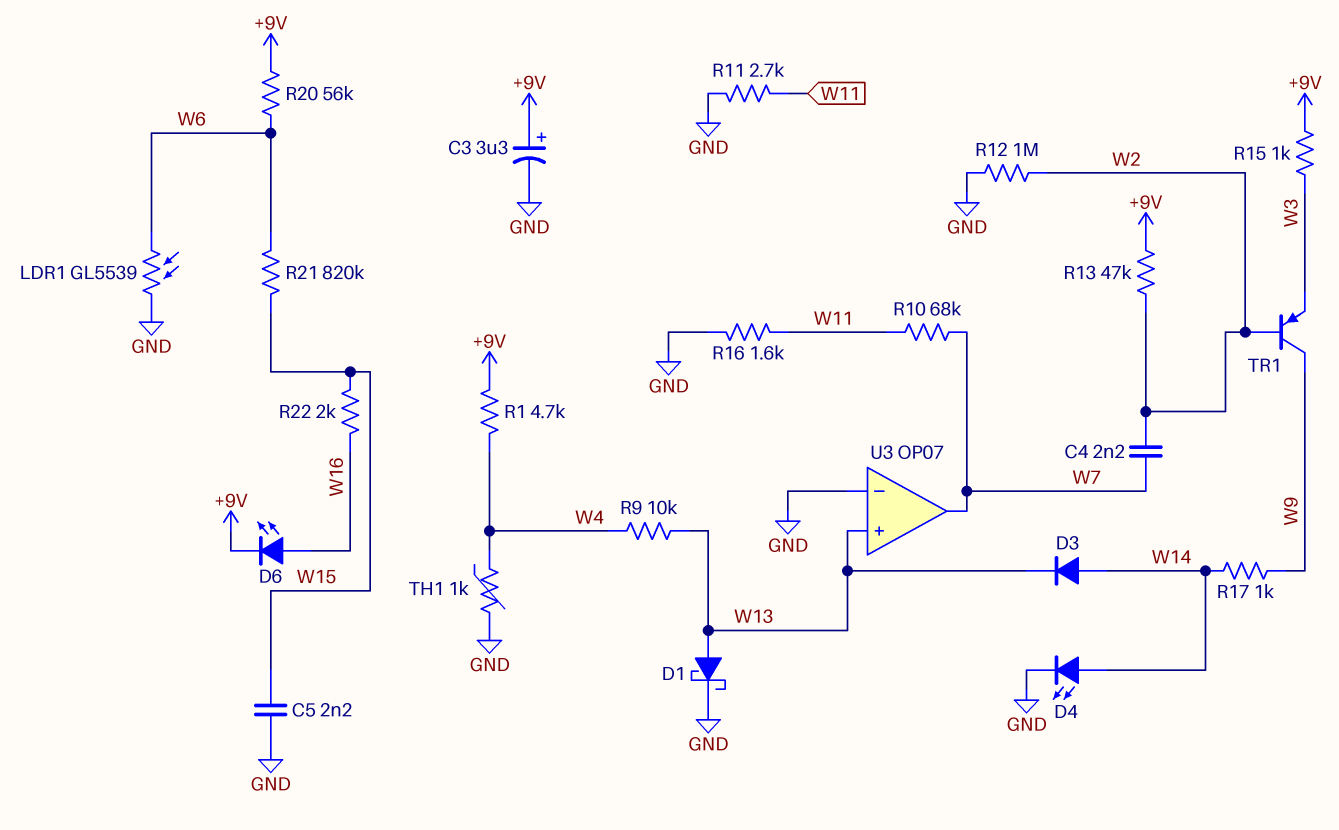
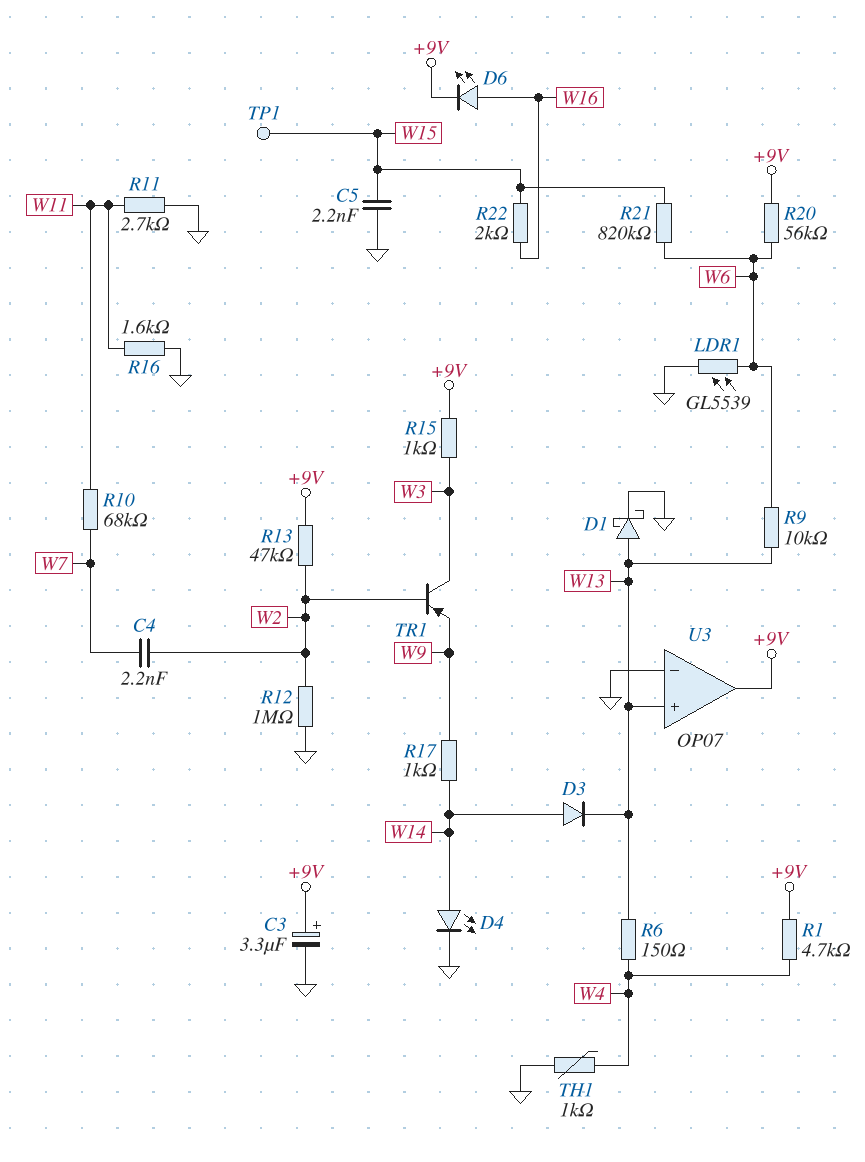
R6: none -> 150 (W4, W13)
R9: 10k (W4, W13) -> 10k (W6, W13)
TP1: none -> test point (W15)
TR1: PNP (B W2, C W9, E W3) -> PNP (B W2, C W3, E W9)
U3 pin out: W7 -> +9V

